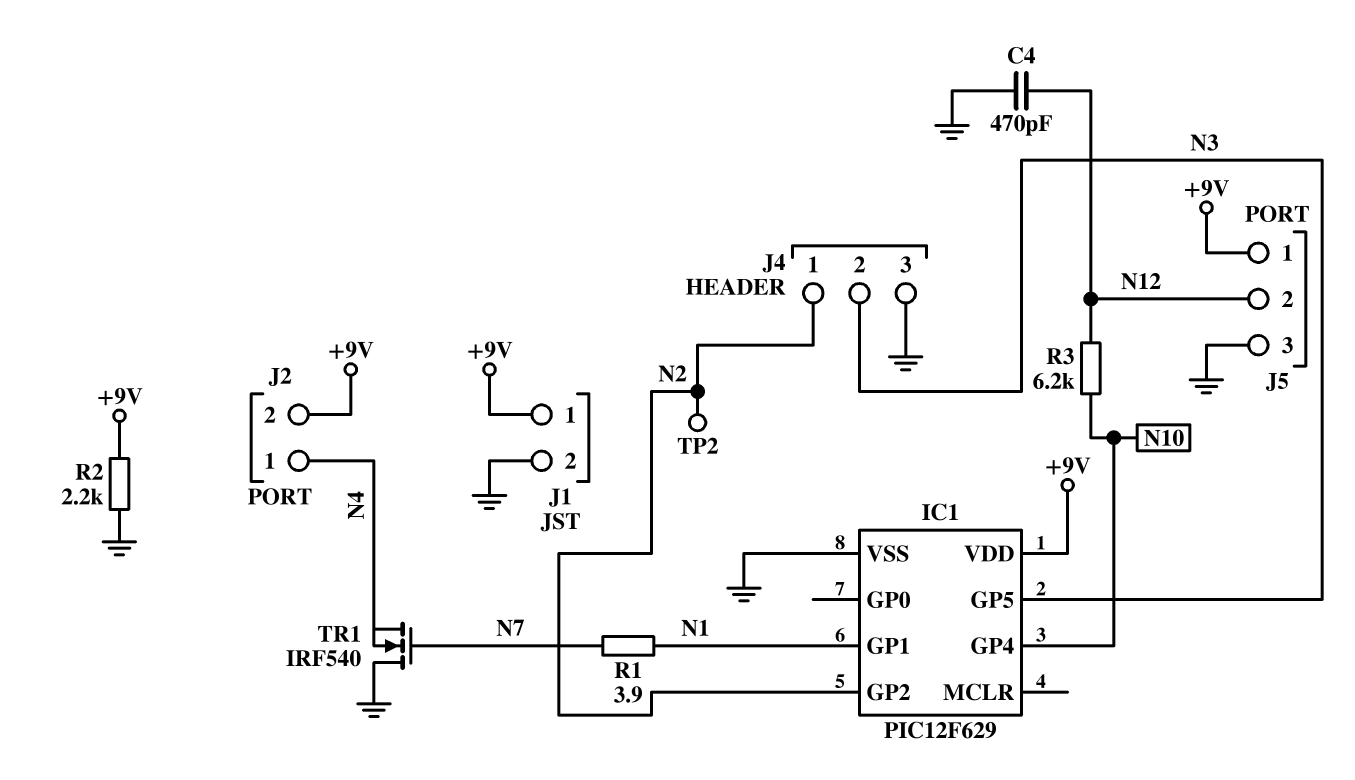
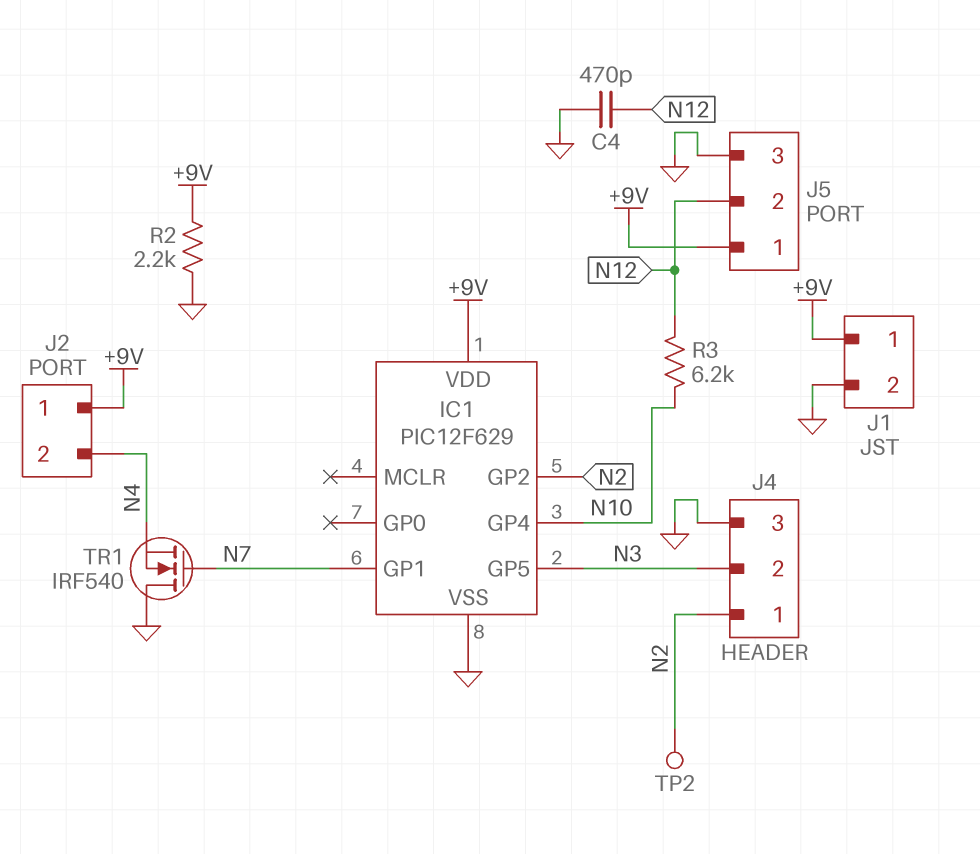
IC1 pin GP1: N1 -> N7
J2 pin 1: N4 -> +9V
J2 pin 2: +9V -> N4
R1: 3.9 (N1, N7) -> none

